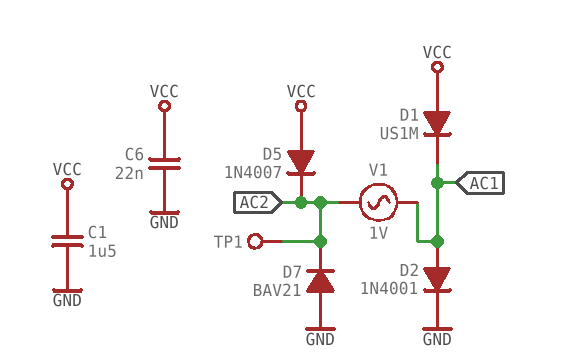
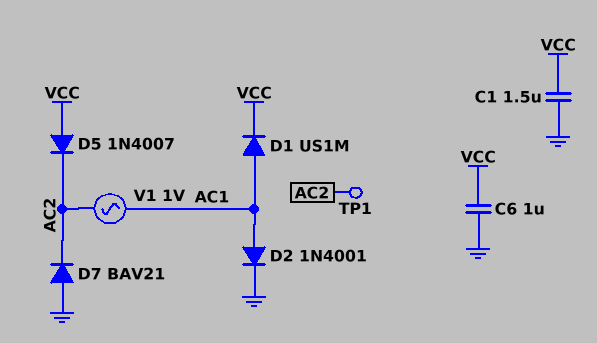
C6: 22nF (GND, VCC) -> 1uF (GND, VCC)
D1: diode US1M (A VCC, K AC1) -> diode US1M (A AC1, K VCC)

